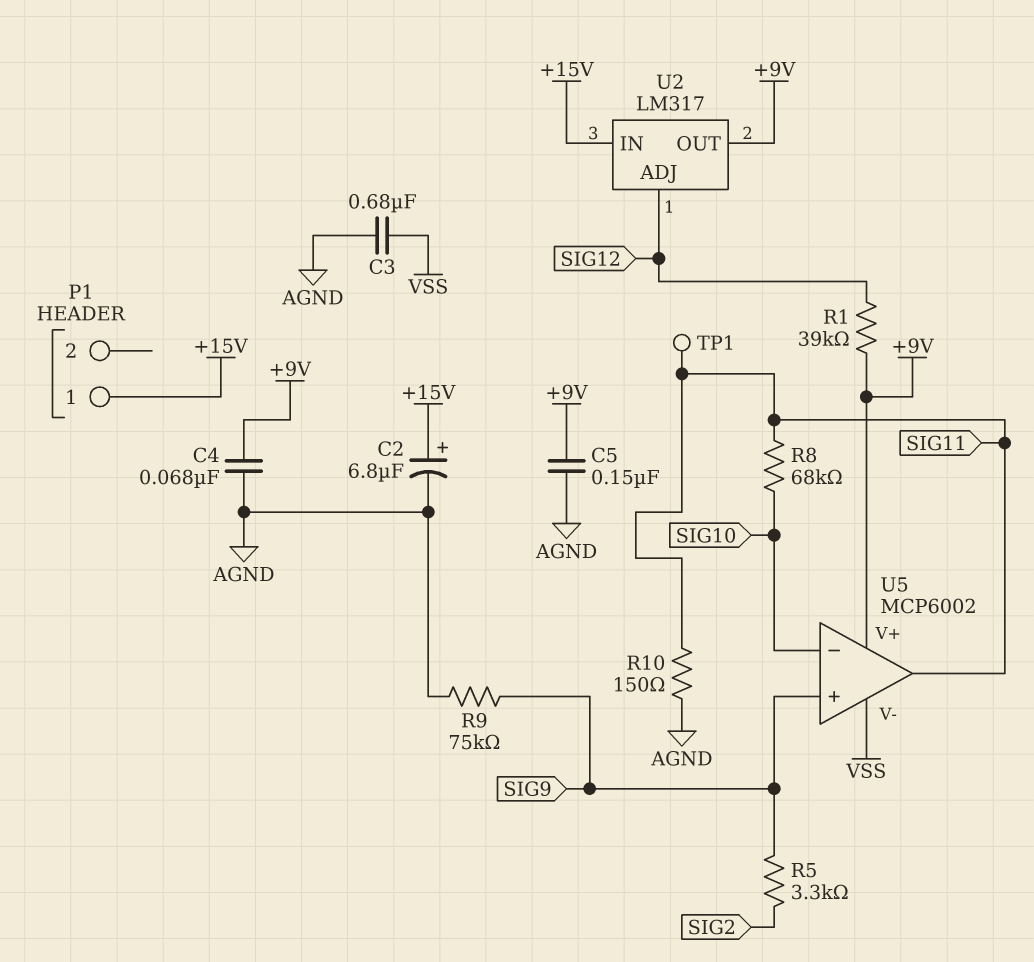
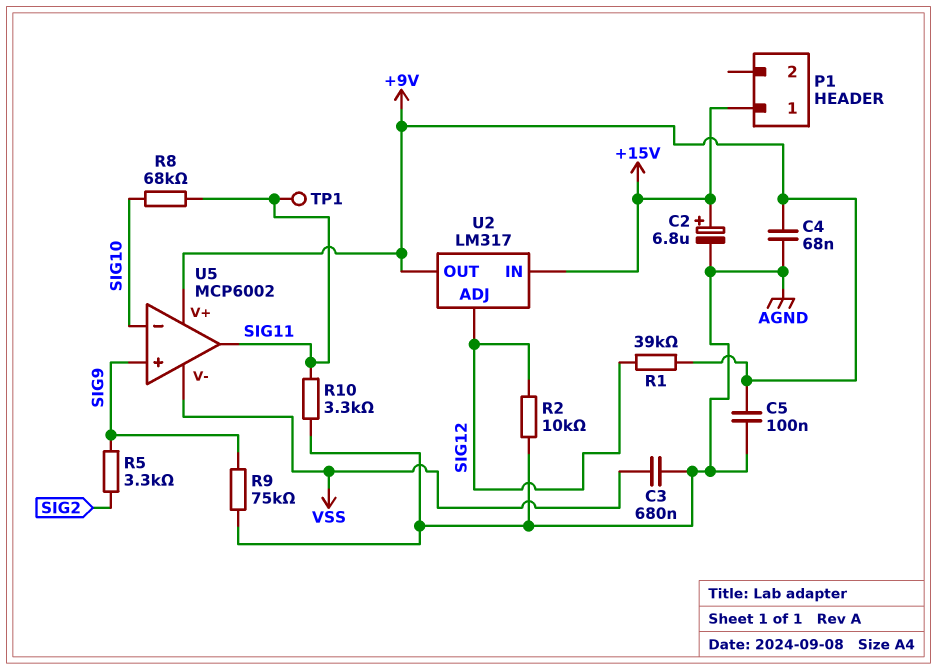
C5: 150nF (+9V, AGND) -> 100nF (+9V, AGND)
R2: none -> 10k (AGND, SIG12)
R10: 150 (AGND, SIG11) -> 3.3k (AGND, SIG11)

